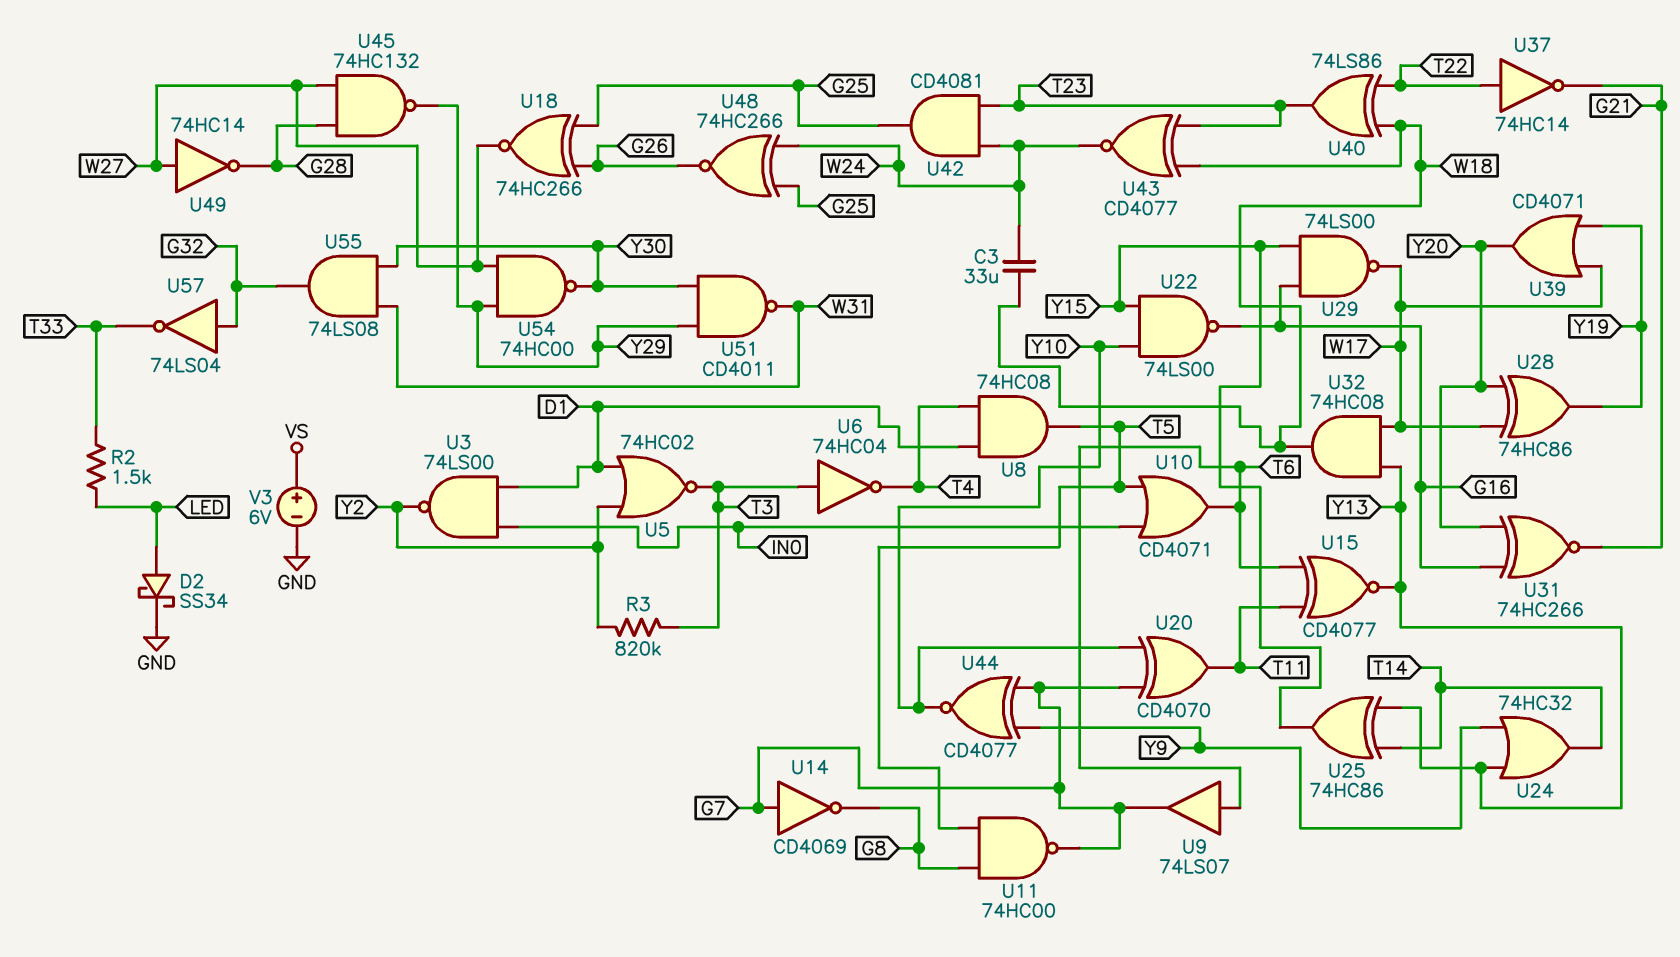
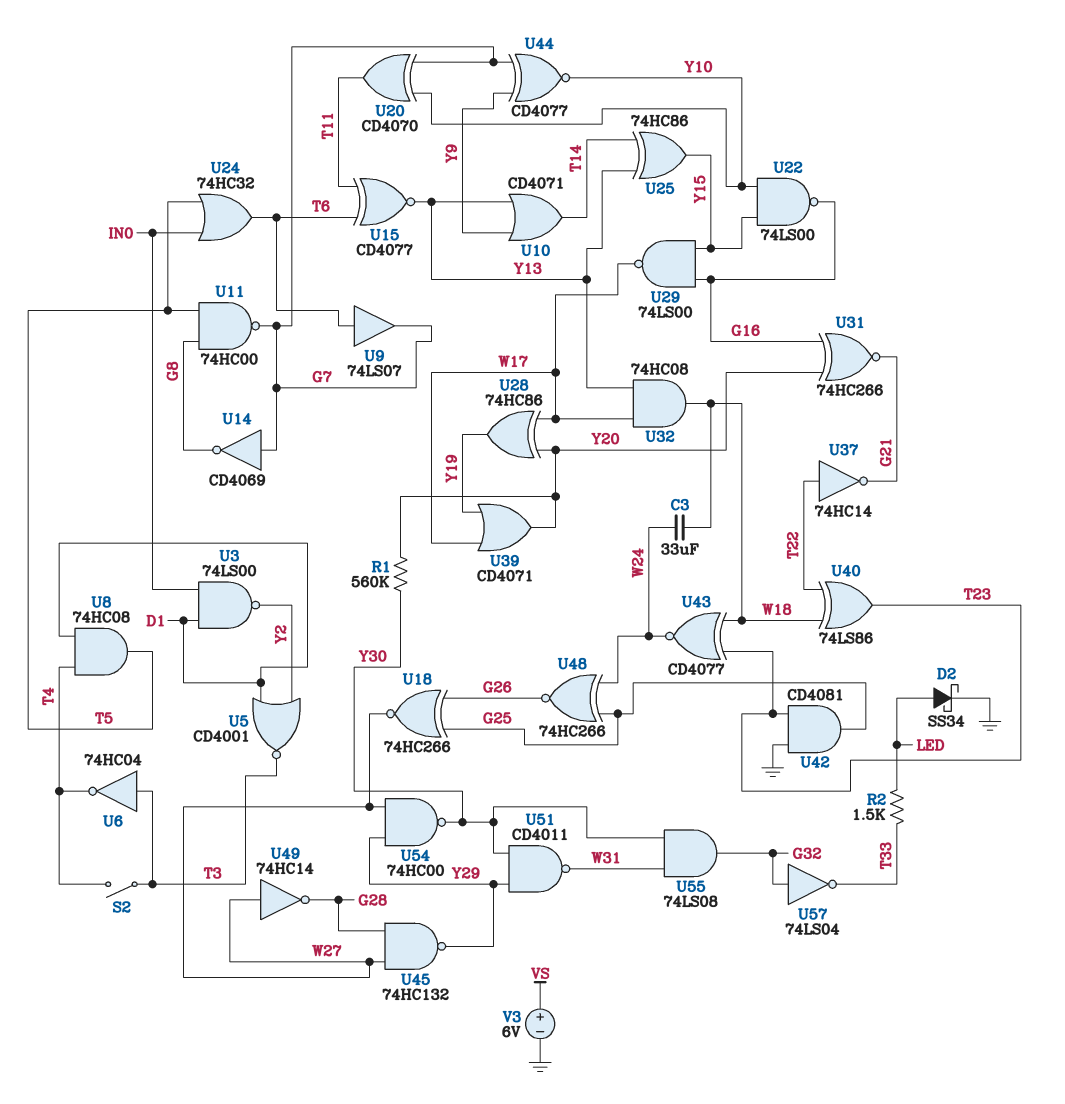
R1: none -> 560k (Y20, Y30)
R3: 820k (T3, Y2) -> none
S2: none -> switch (T3, T4)
U5: NOR 74HC02 (in D1, in Y2, out T3) -> NOR CD4001 (in D1, in Y2, out T3)
U10: OR CD4071 (in IN0, in T5, out T6) -> OR CD4071 (in Y9, in Y13, out T14)
U24: OR 74HC32 (in Y9, in Y13, out T14) -> OR 74HC32 (in IN0, in T5, out T6)
U42: AND CD4081 (in T23, in W24, out G25) -> AND CD4081 (in GND, in T23, out G25)

